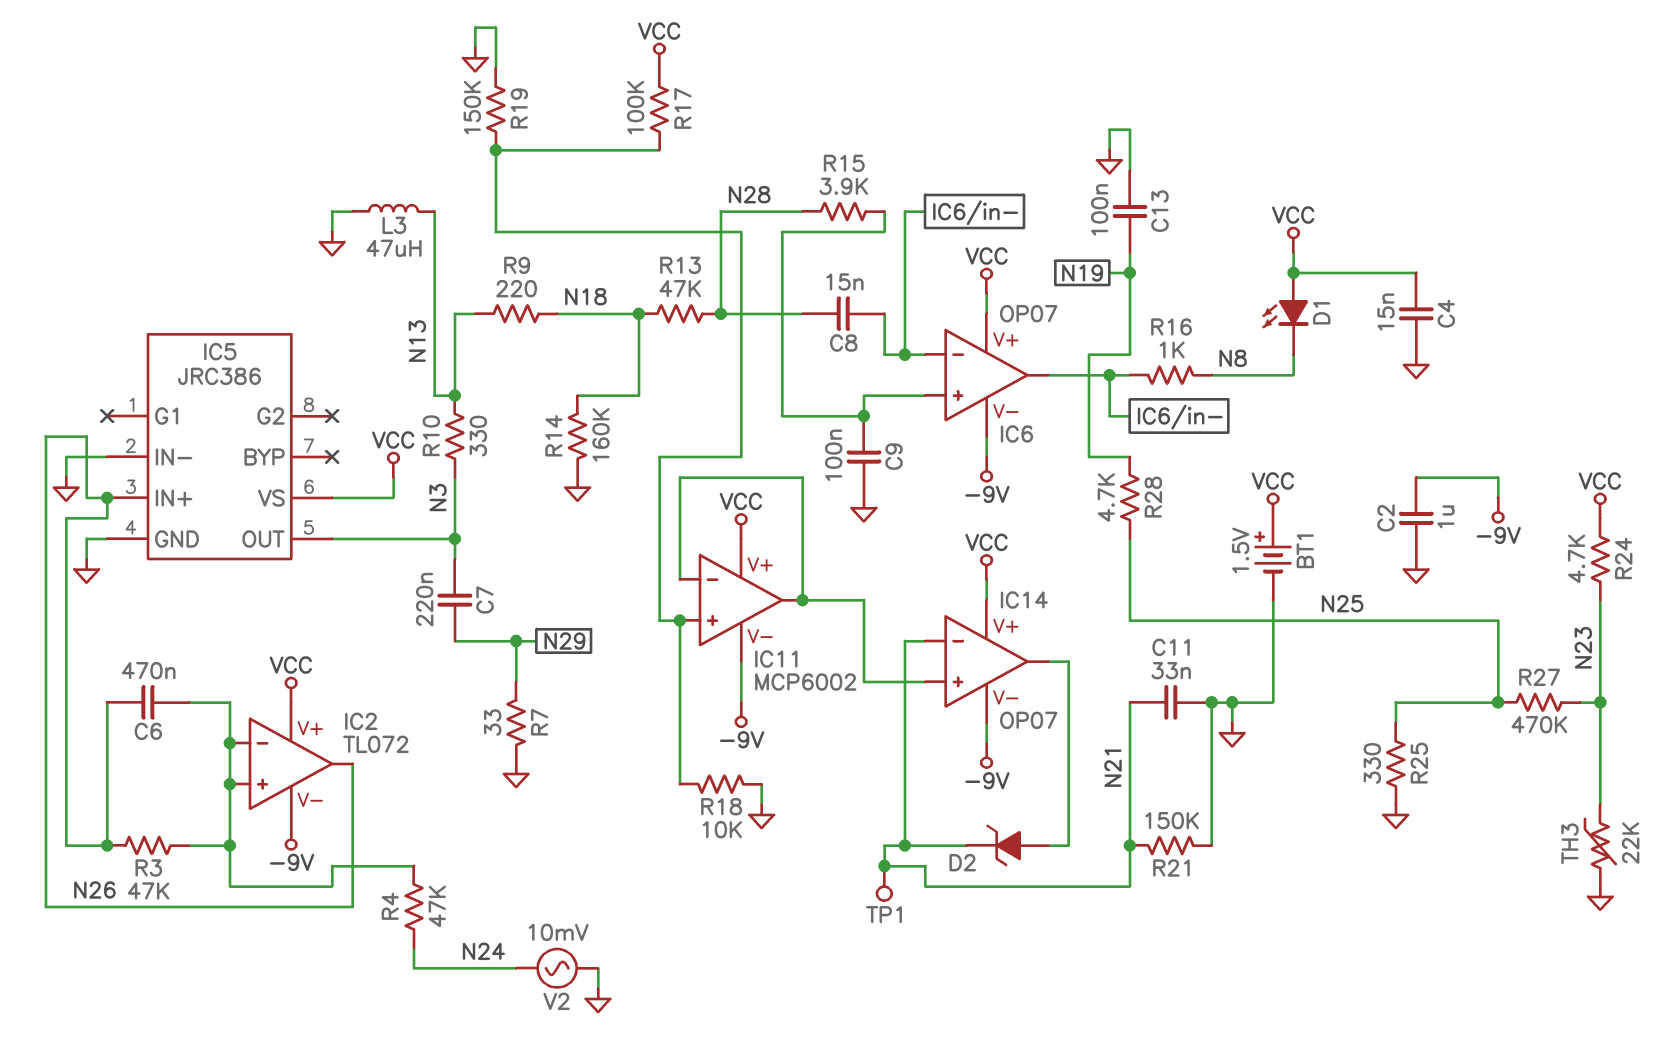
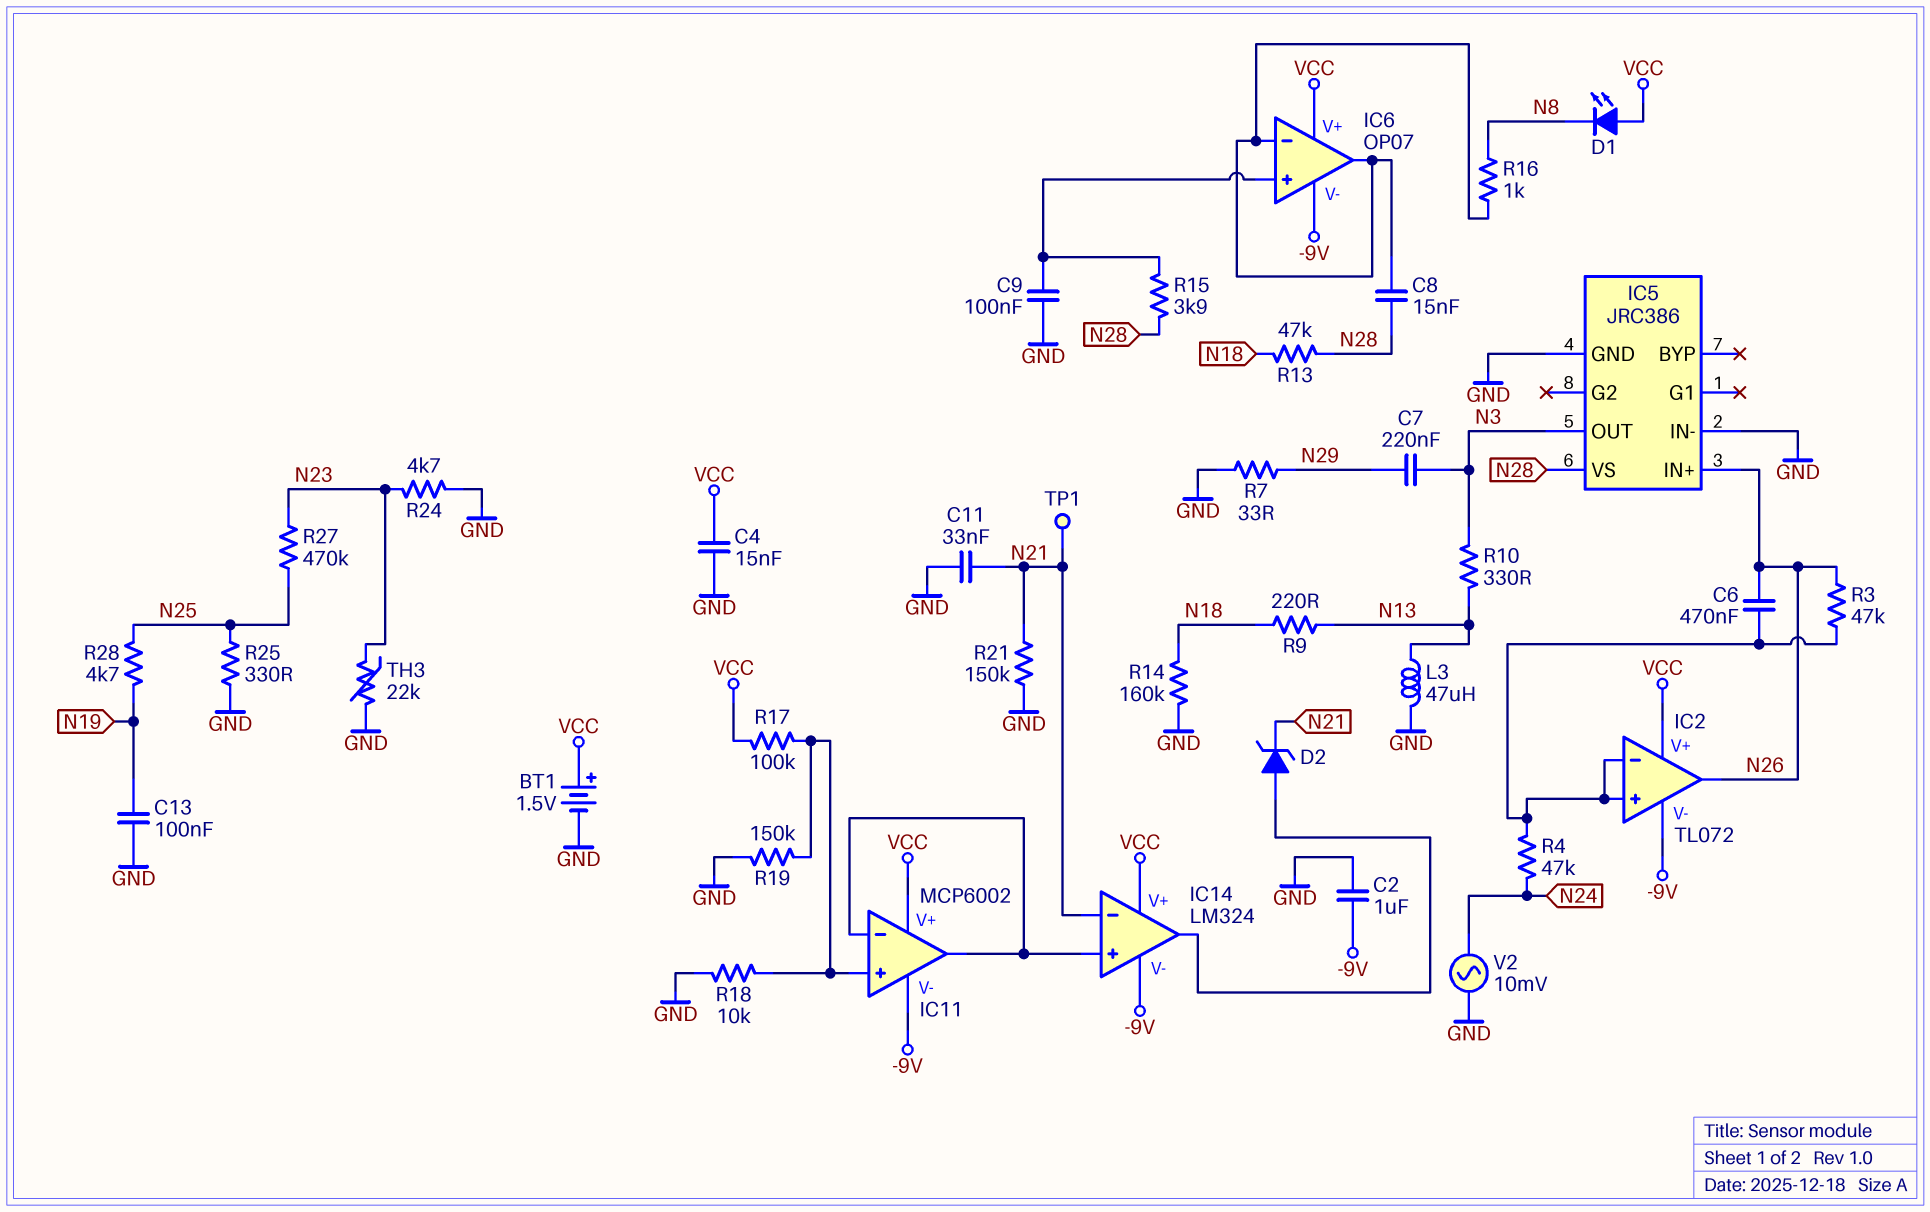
IC5 pin VS: VCC -> N28
IC14: OP07 -> LM324
R24: 4.7k (N23, VCC) -> 4.7k (GND, N23)

